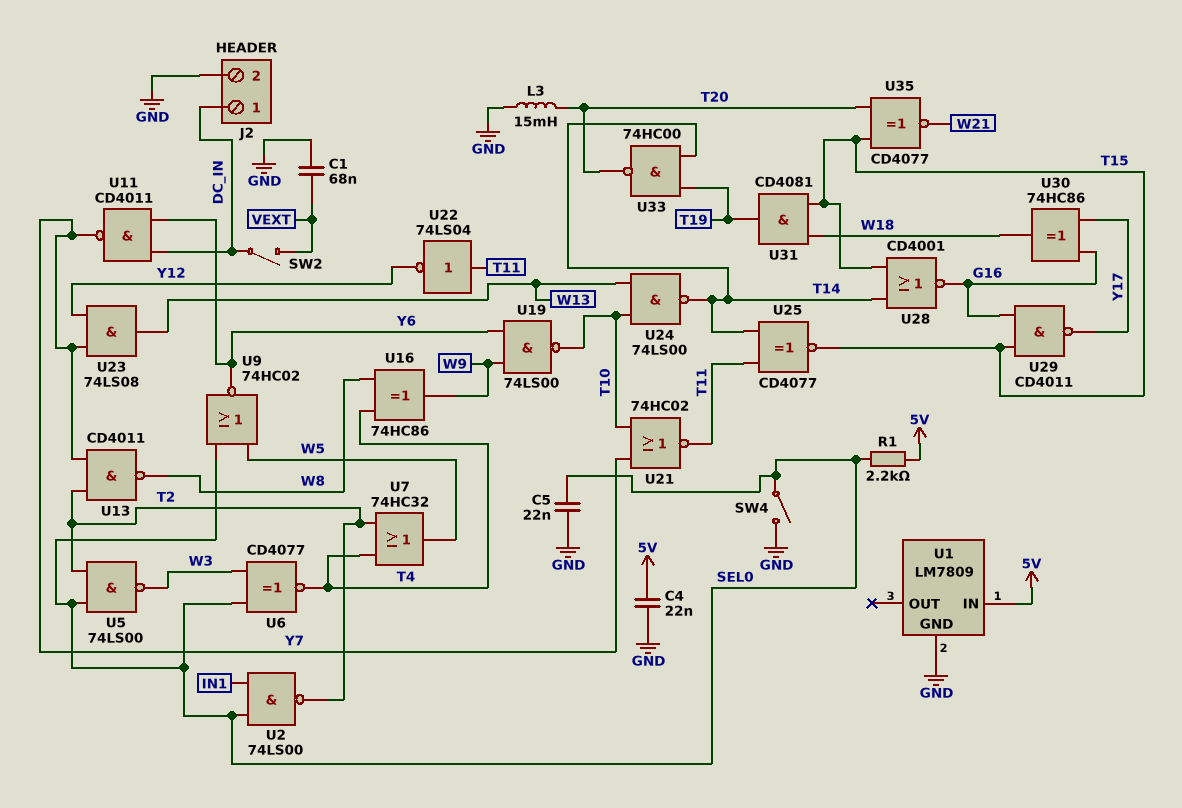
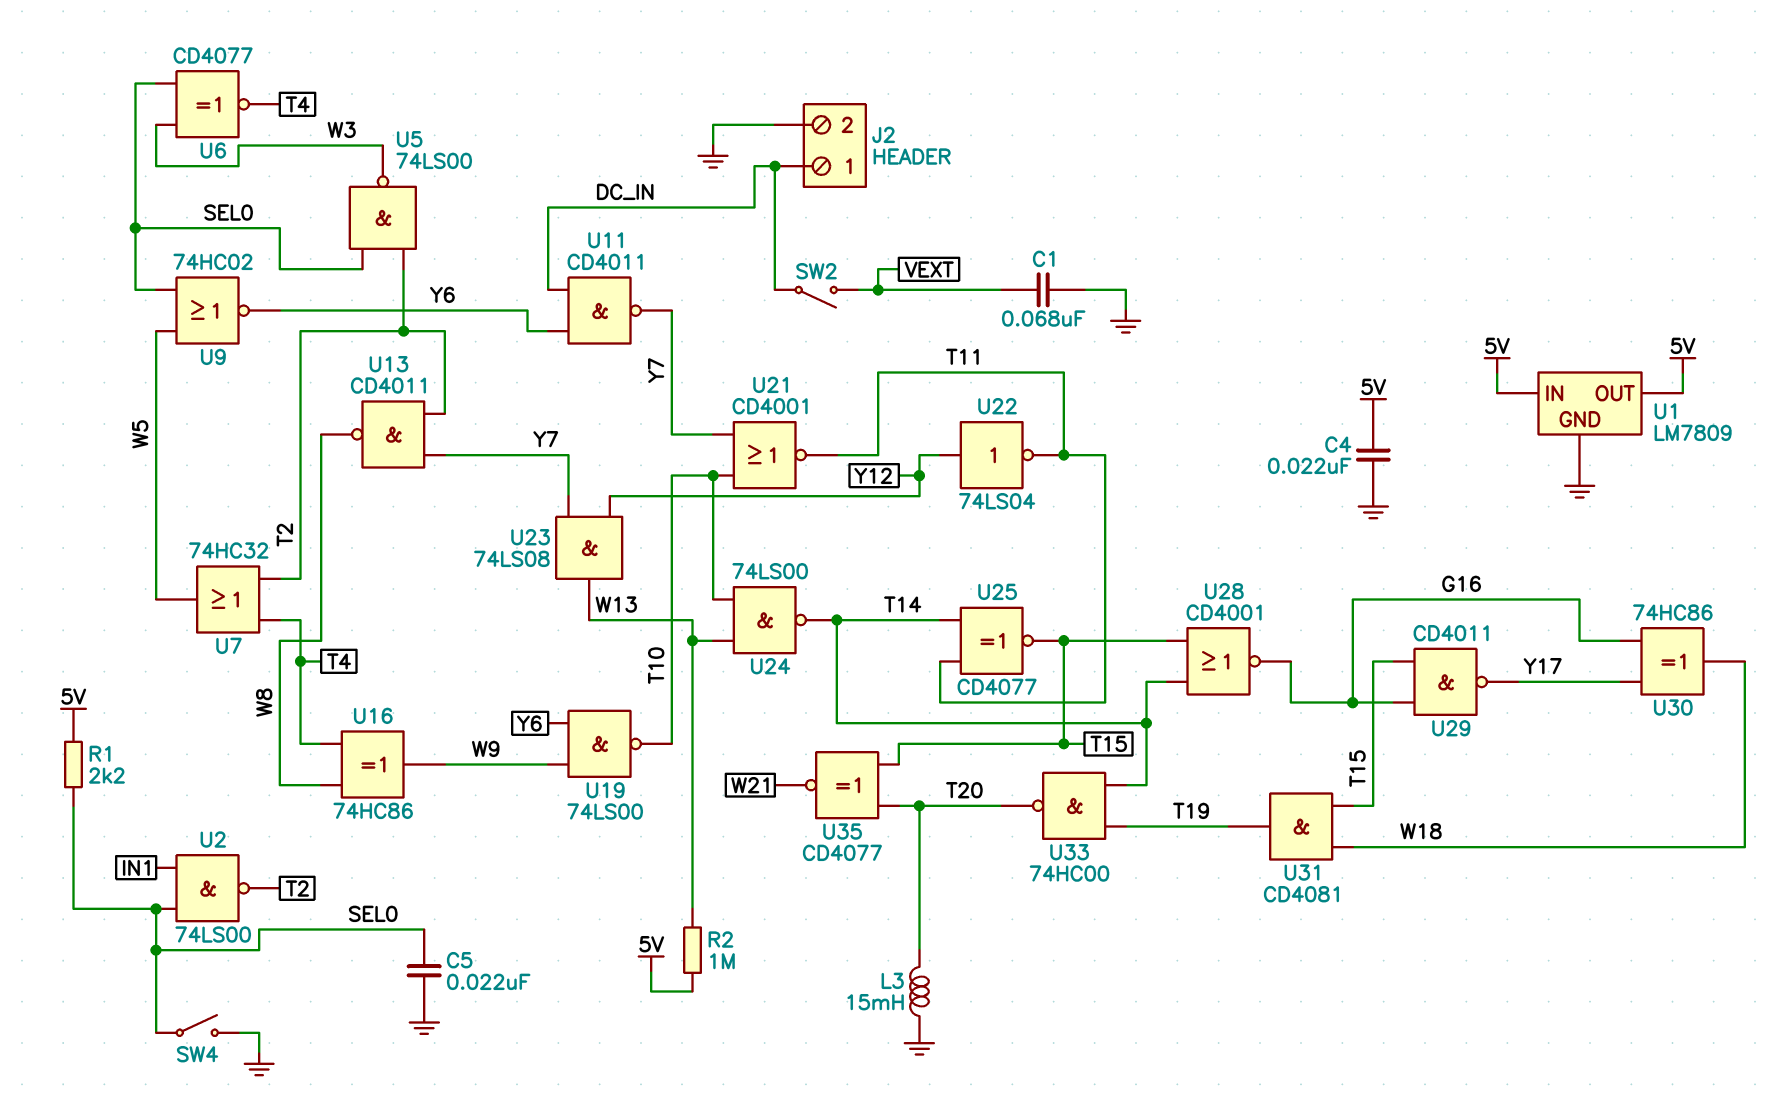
R2: none -> 1M (5V, W13)
U1 pin OUT: none -> 5V
U21: NOR 74HC02 (in T10, in Y7, out T11) -> NOR CD4001 (in T10, in Y7, out T11)
U22: NOT 74LS04 (in T11, out Y12) -> NOT 74LS04 (in Y12, out T11)

